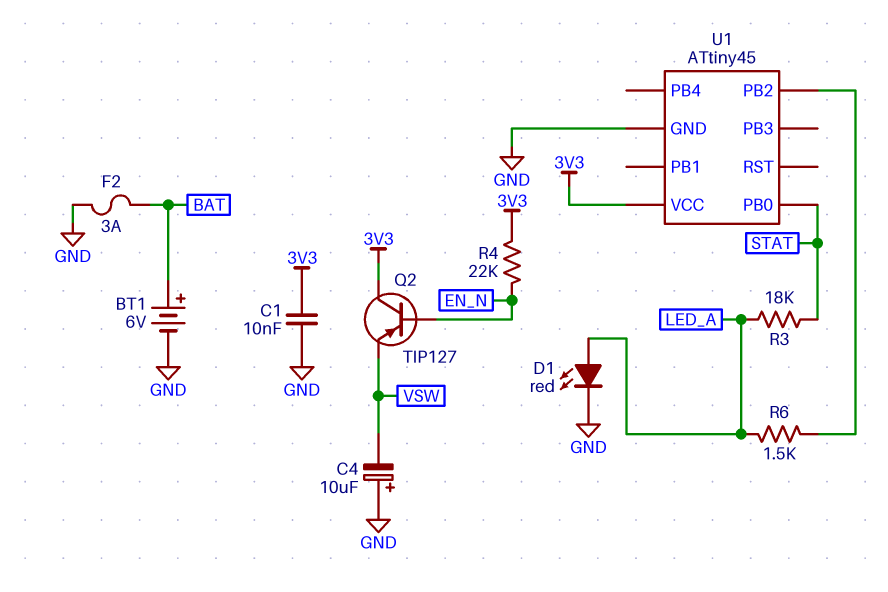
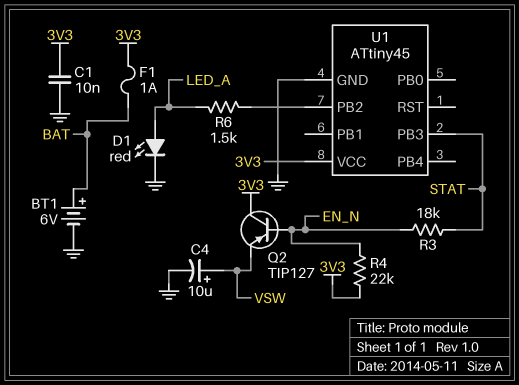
C4: 10uF (plus GND, minus VSW) -> 10uF (plus VSW, minus GND)
F1: none -> 1A (3V3, BAT)
F2: 3A (BAT, GND) -> none
R3: 18k (LED_A, STAT) -> 18k (EN_N, STAT)
U1 pin PB0: STAT -> none
U1 pin PB3: none -> STAT

